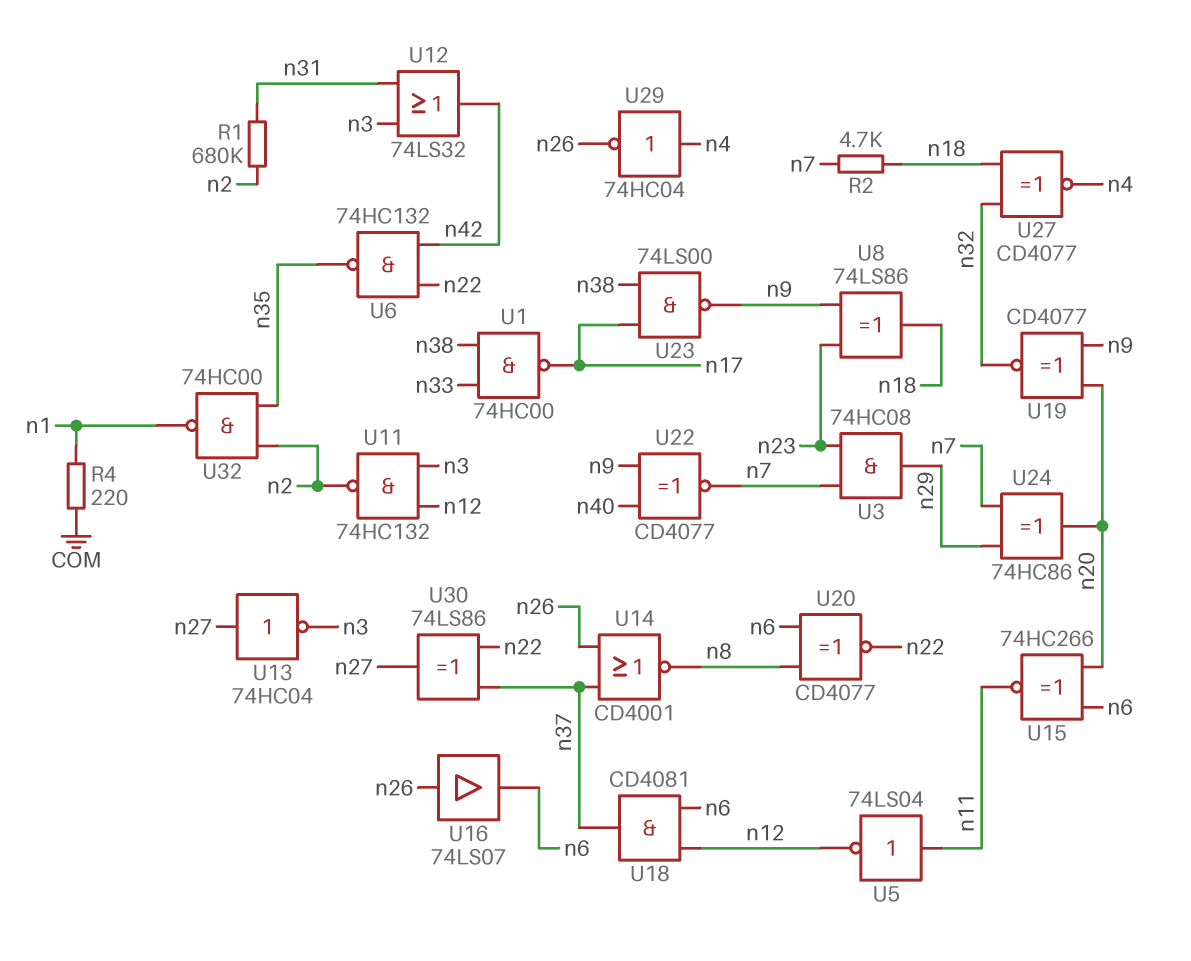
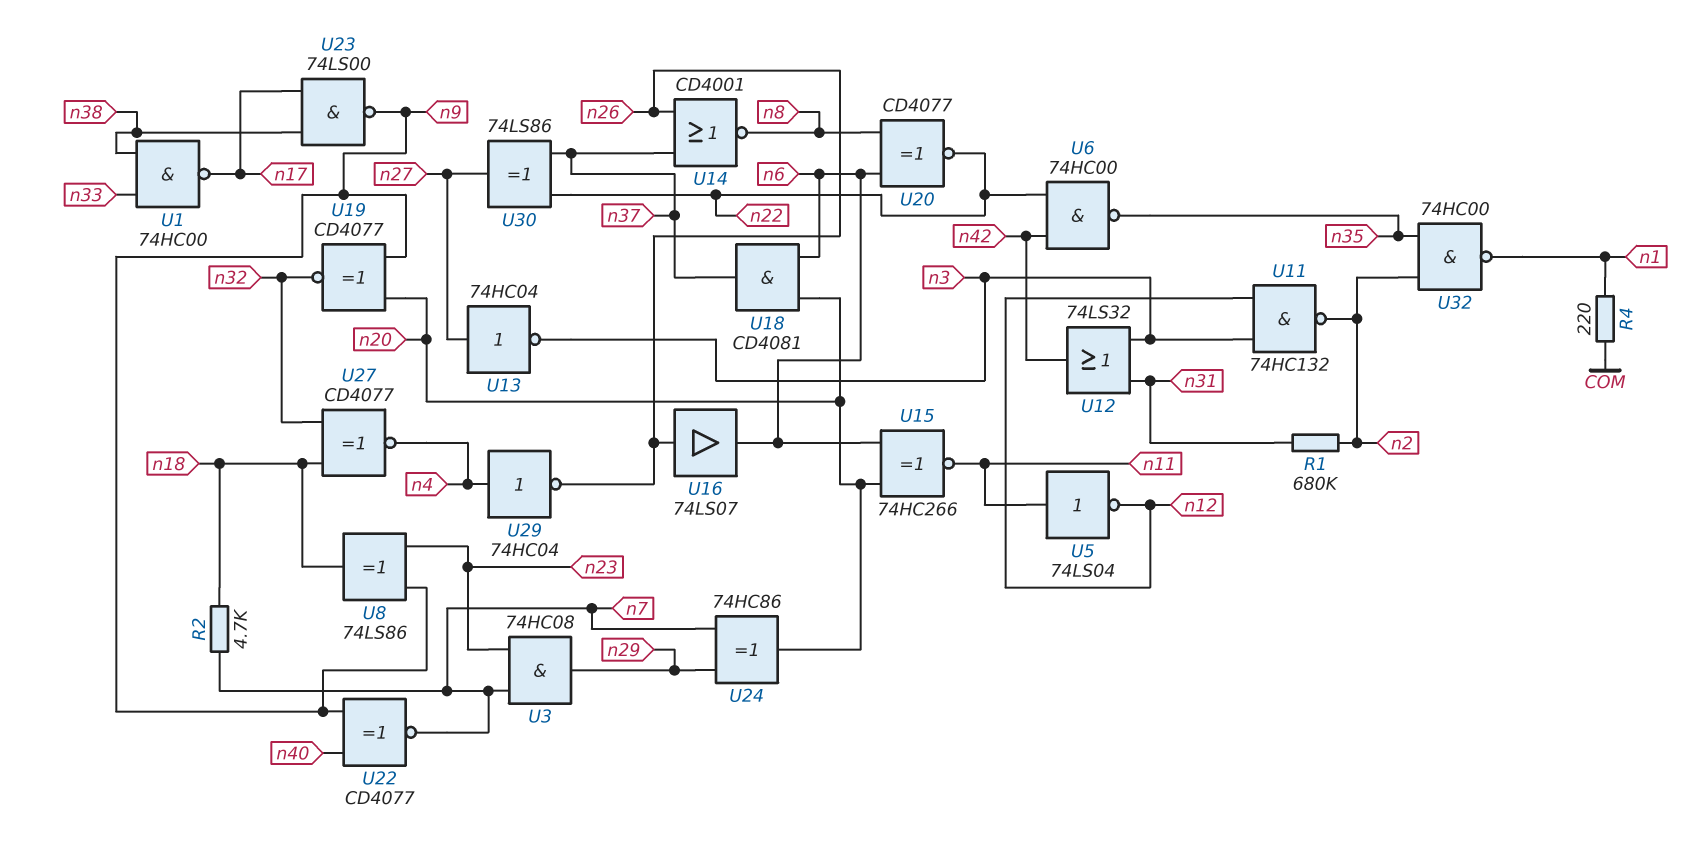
U6: NAND 74HC132 (in n22, in n42, out n35) -> NAND 74HC00 (in n22, in n42, out n35)
U18: AND CD4081 (in n6, in n12, out n37) -> AND CD4081 (in n6, in n20, out n37)

